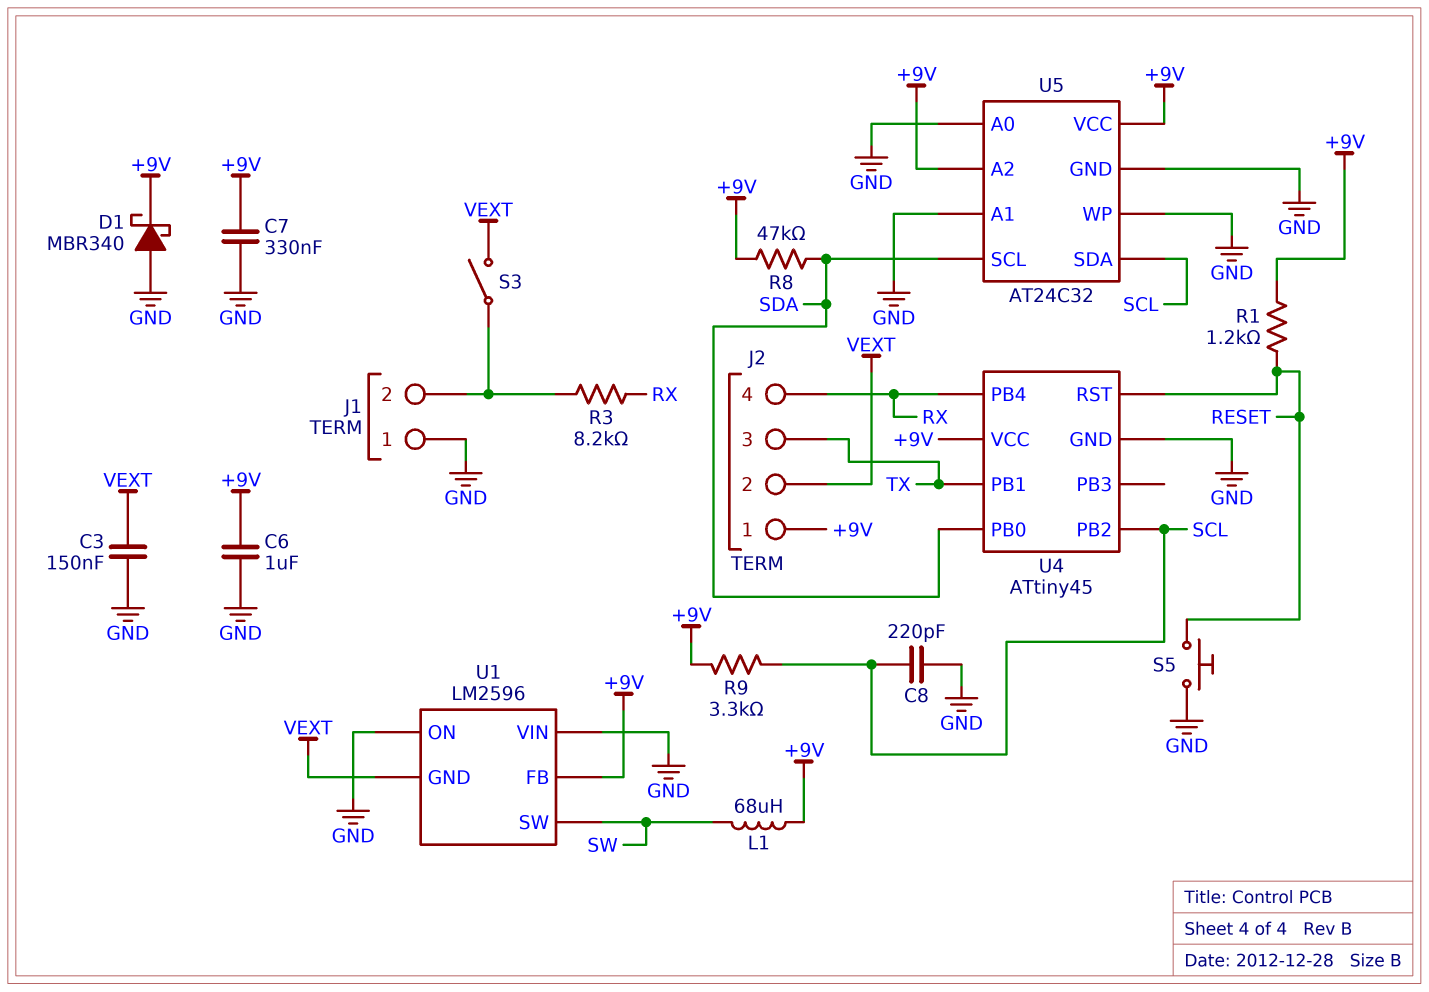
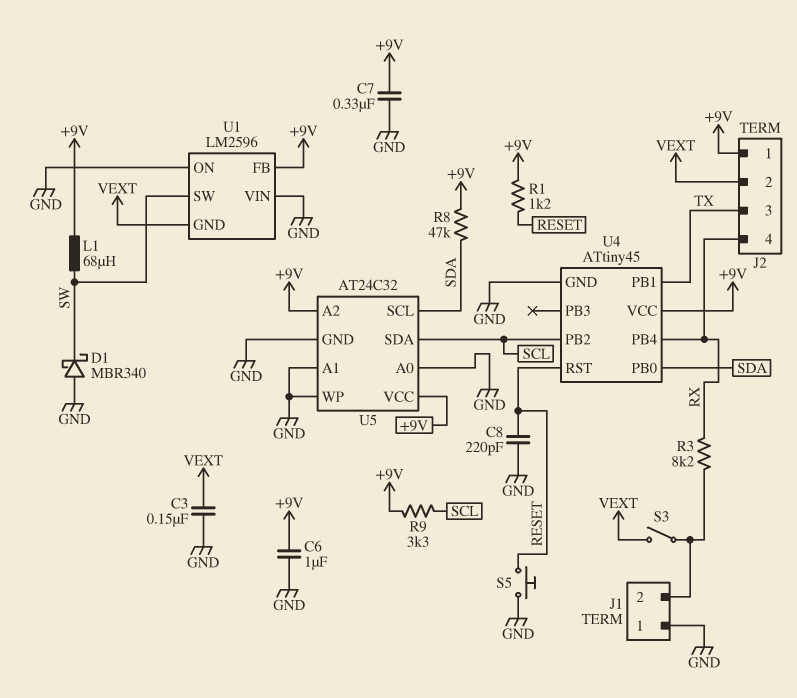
C8: 220pF (GND, SCL) -> 220pF (GND, RESET)
D1: schottky MBR340 (A GND, K +9V) -> schottky MBR340 (A GND, K SW)

